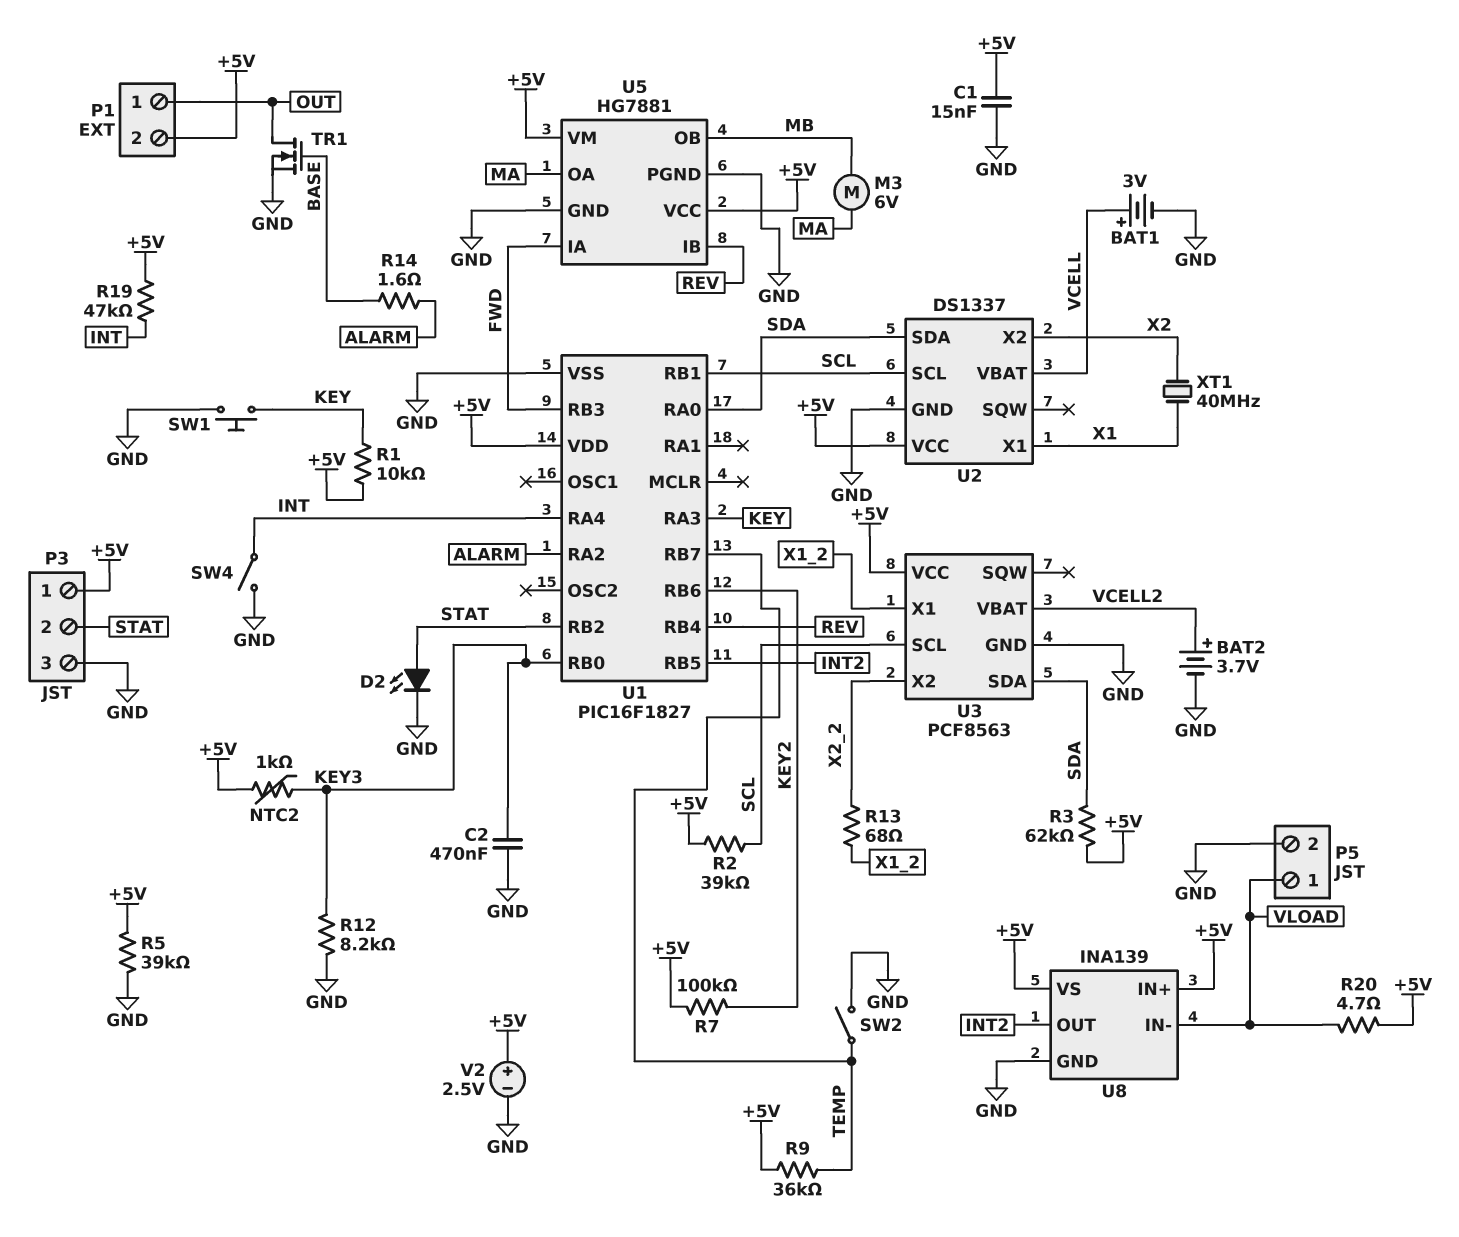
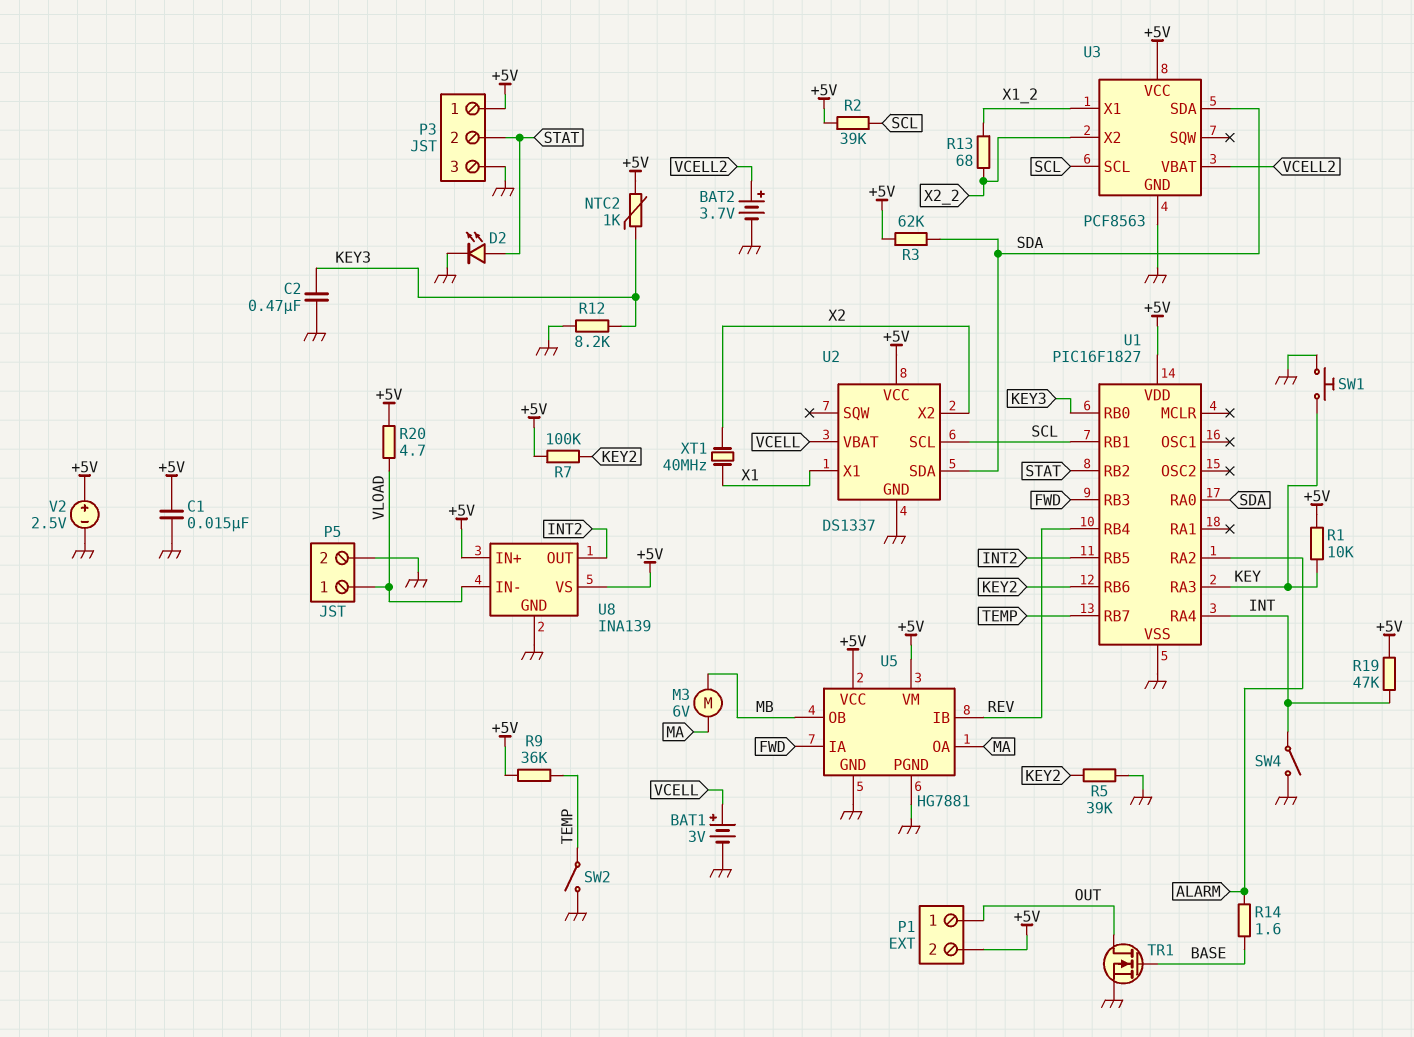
R5: 39k (+5V, GND) -> 39k (GND, KEY2)

